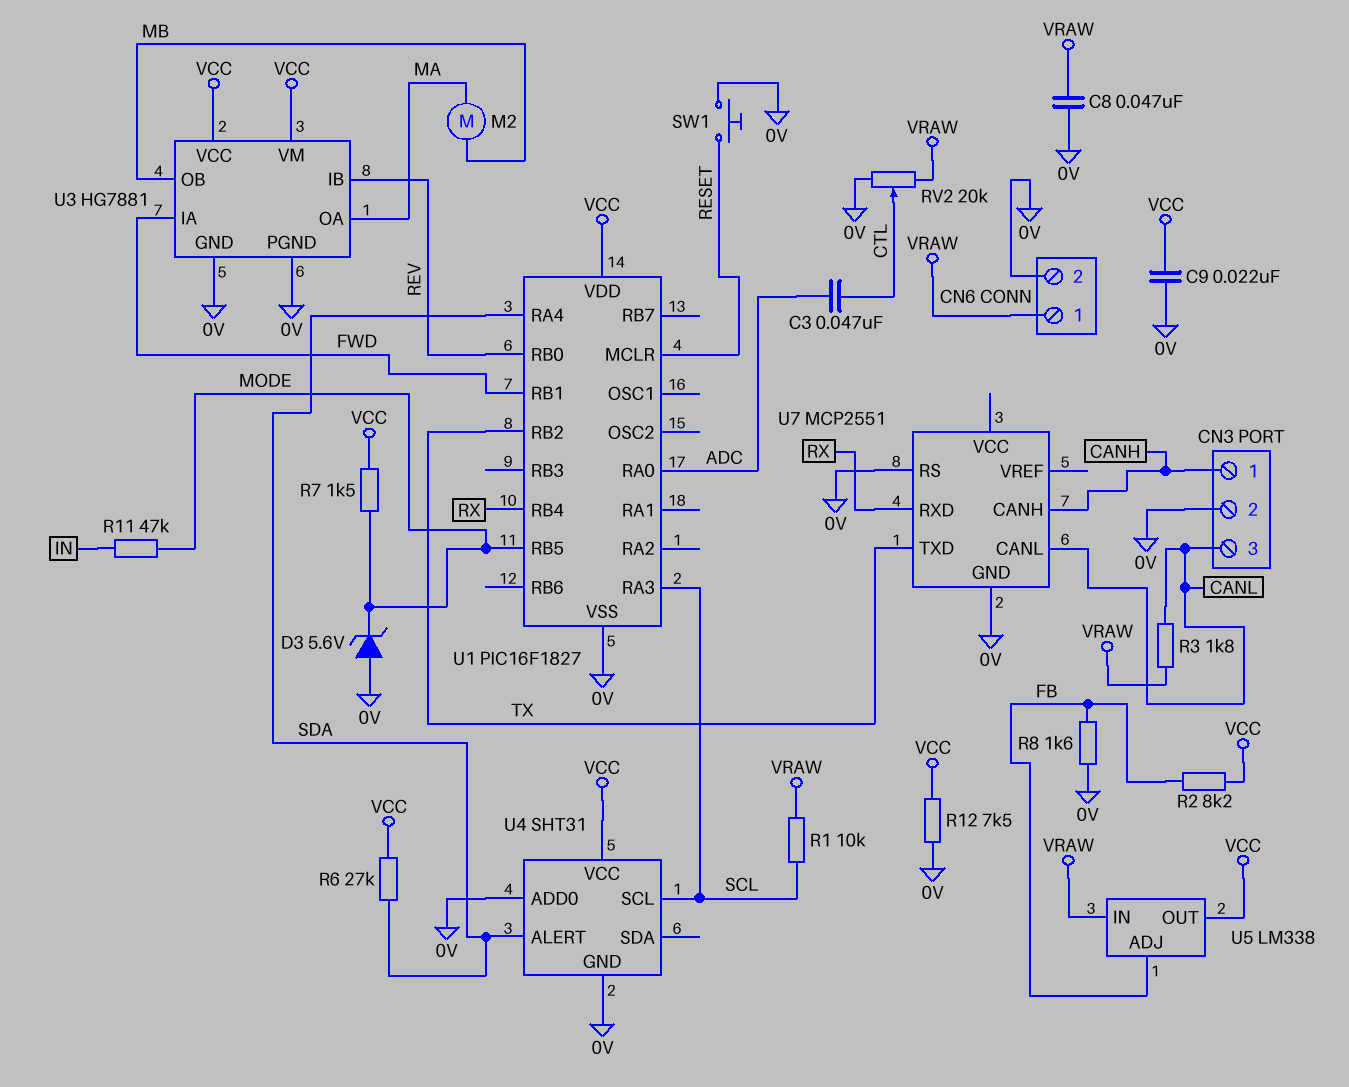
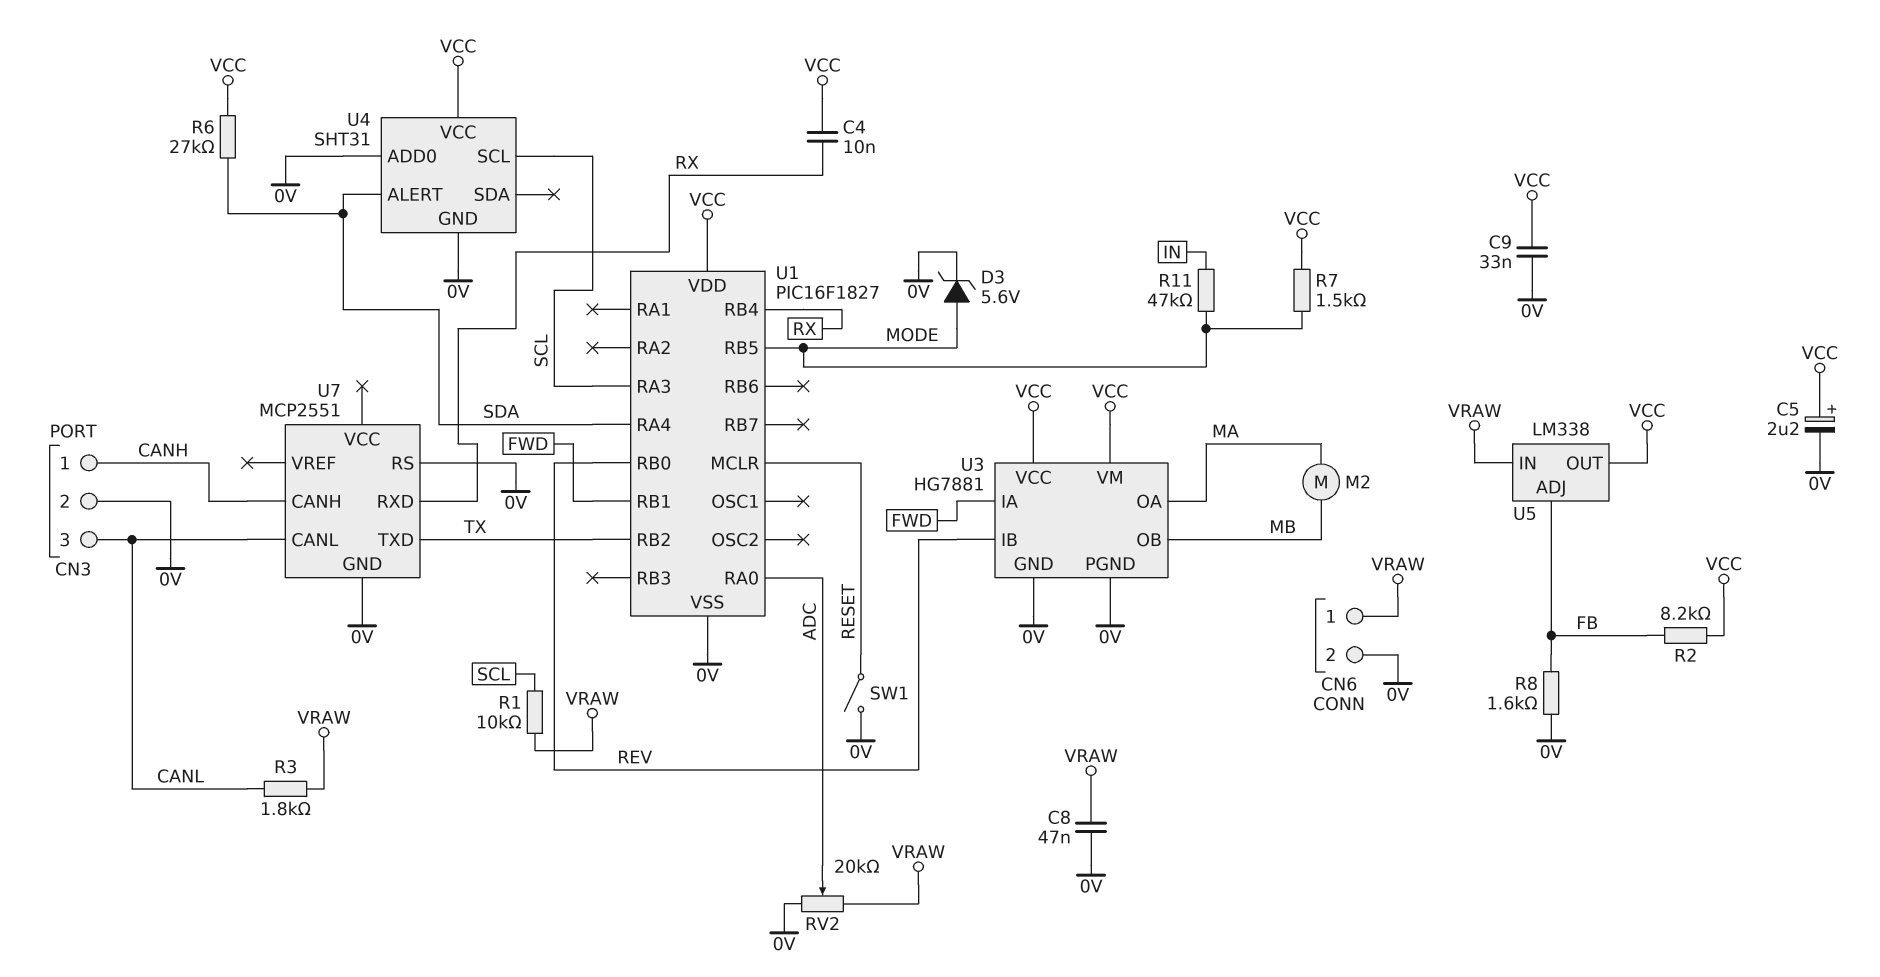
C3: 47nF (ADC, CTL) -> none
C4: none -> 10nF (RX, VCC)
C5: none -> 2.2uF (plus VCC, minus 0V)
C9: 22nF (0V, VCC) -> 33nF (0V, VCC)
D3: zener 5.6V (A 0V, K MODE) -> zener 5.6V (A MODE, K 0V)
R12: 7.5k (0V, VCC) -> none
RV2: 20k (0V, VRAW, wiper CTL) -> 20k (0V, VRAW, wiper ADC)
SW1: button (0V, RESET) -> switch (0V, RESET)

